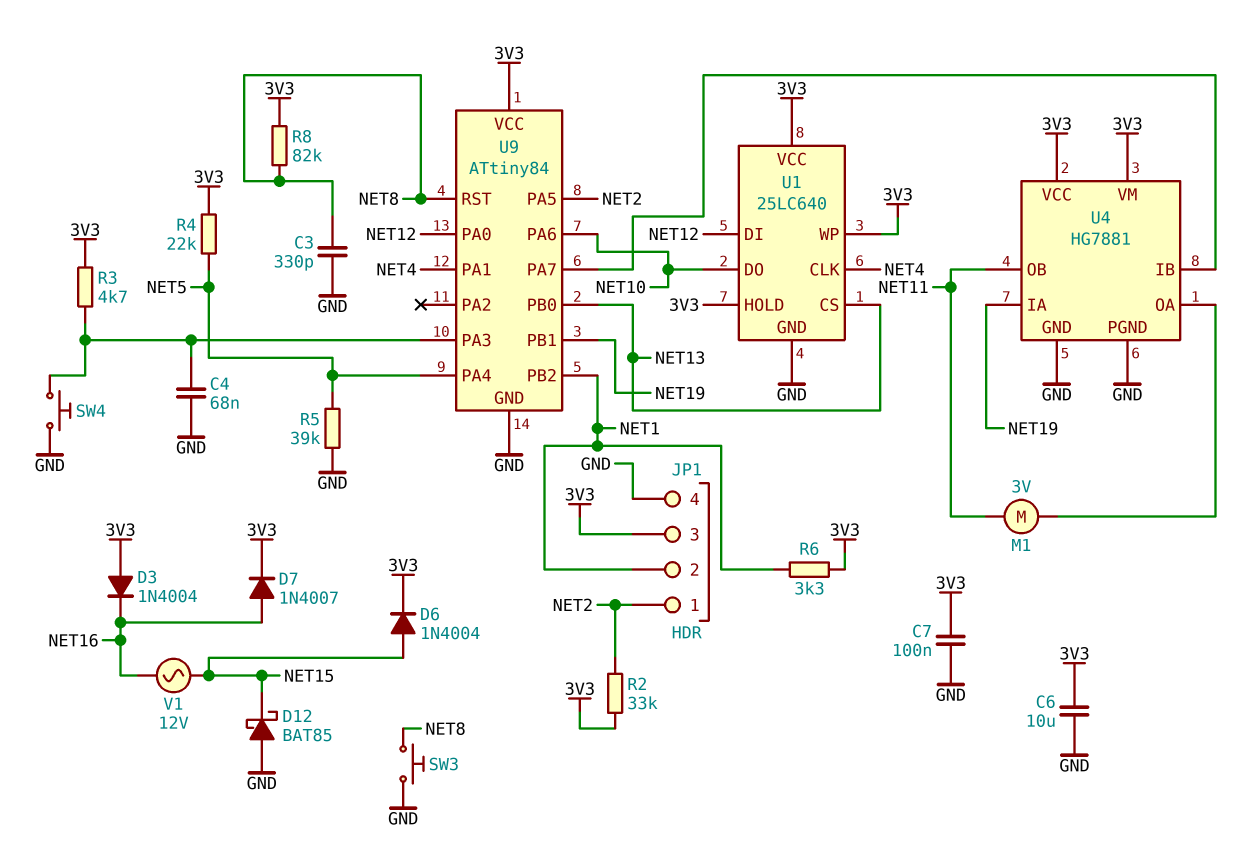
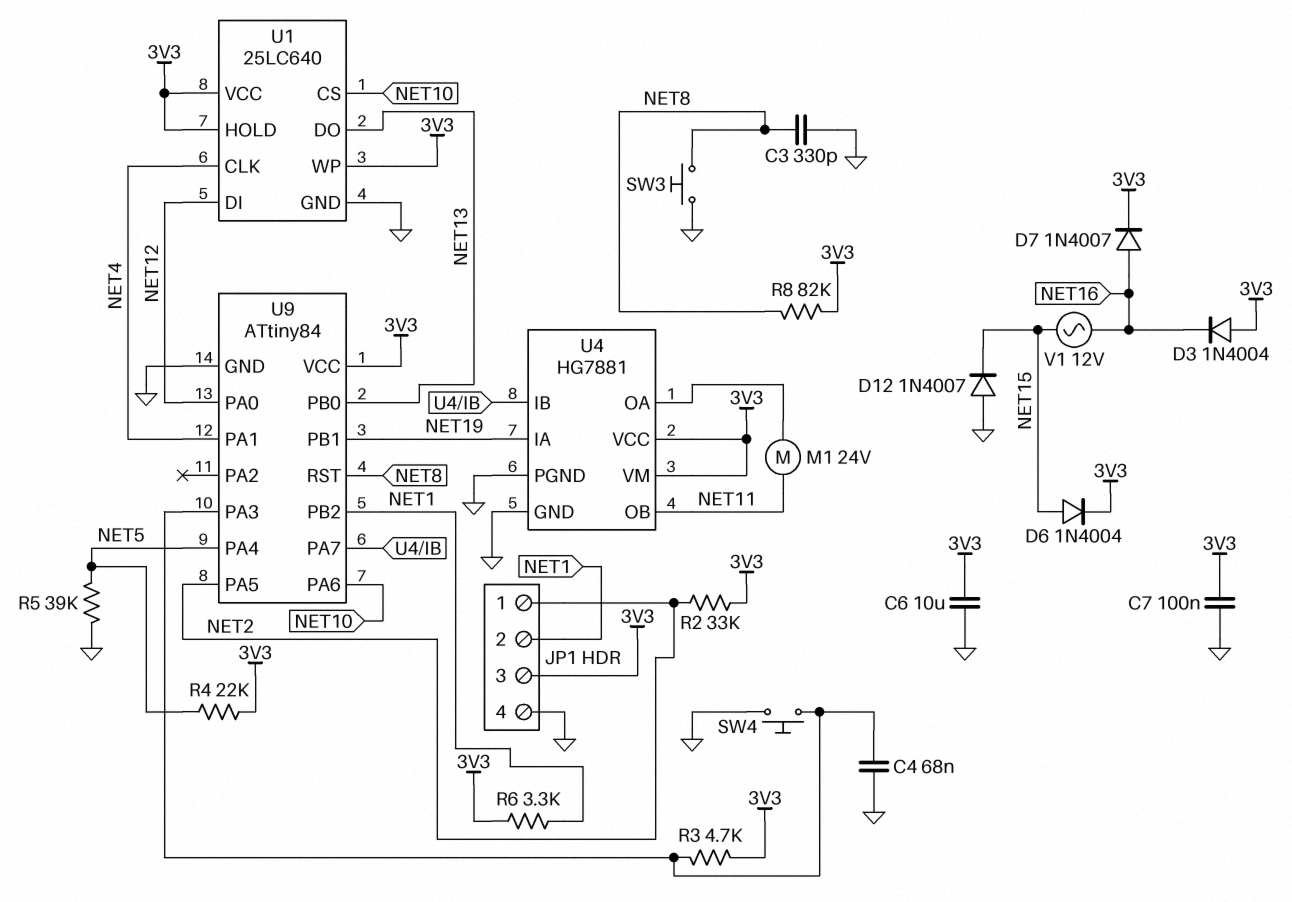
D12: schottky BAT85 (A GND, K NET15) -> diode 1N4007 (A GND, K NET15)
M1: motor 3V (NET11, U4/OA) -> motor 24V (NET11, U4/OA)
U1 pin CS: NET13 -> NET10
U1 pin DO: NET10 -> NET13

